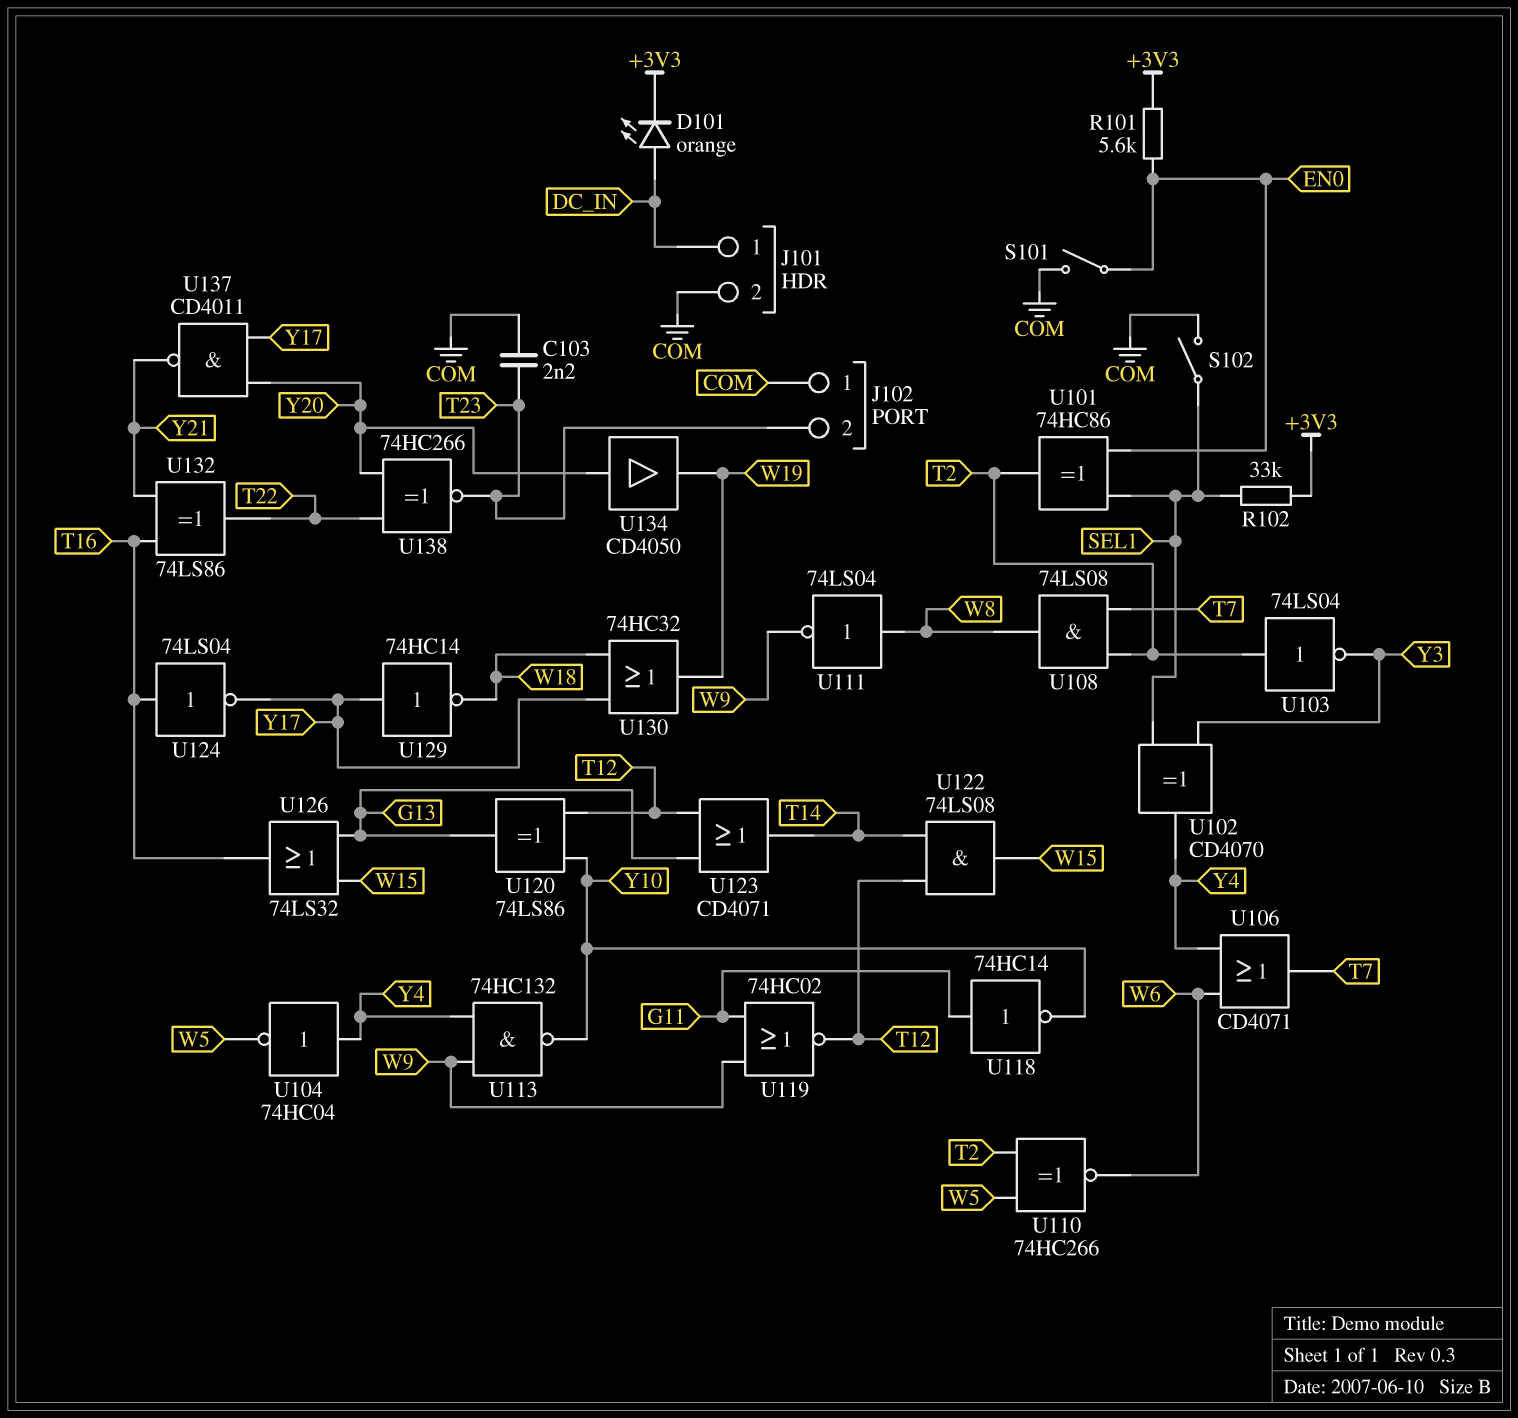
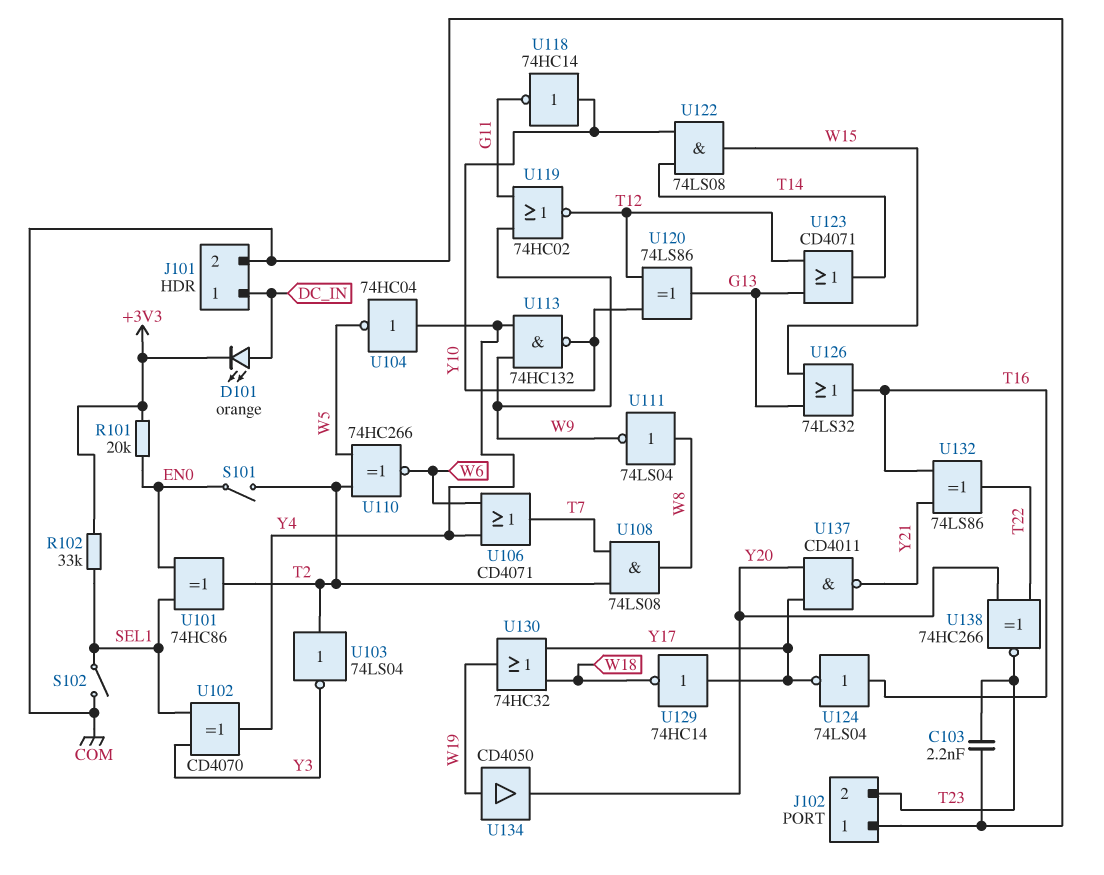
R101: 5.6k (+3V3, EN0) -> 20k (+3V3, EN0)
S101: switch (COM, EN0) -> switch (EN0, T2)
U118: NOT 74HC14 (in G11, out Y10) -> NOT 74HC14 (in Y10, out G11)
U122: AND 74LS08 (in T12, in T14, out W15) -> AND 74LS08 (in T14, in Y10, out W15)
U134: buffer CD4050 (in Y20, out W19) -> buffer CD4050 (in W19, out Y20)

